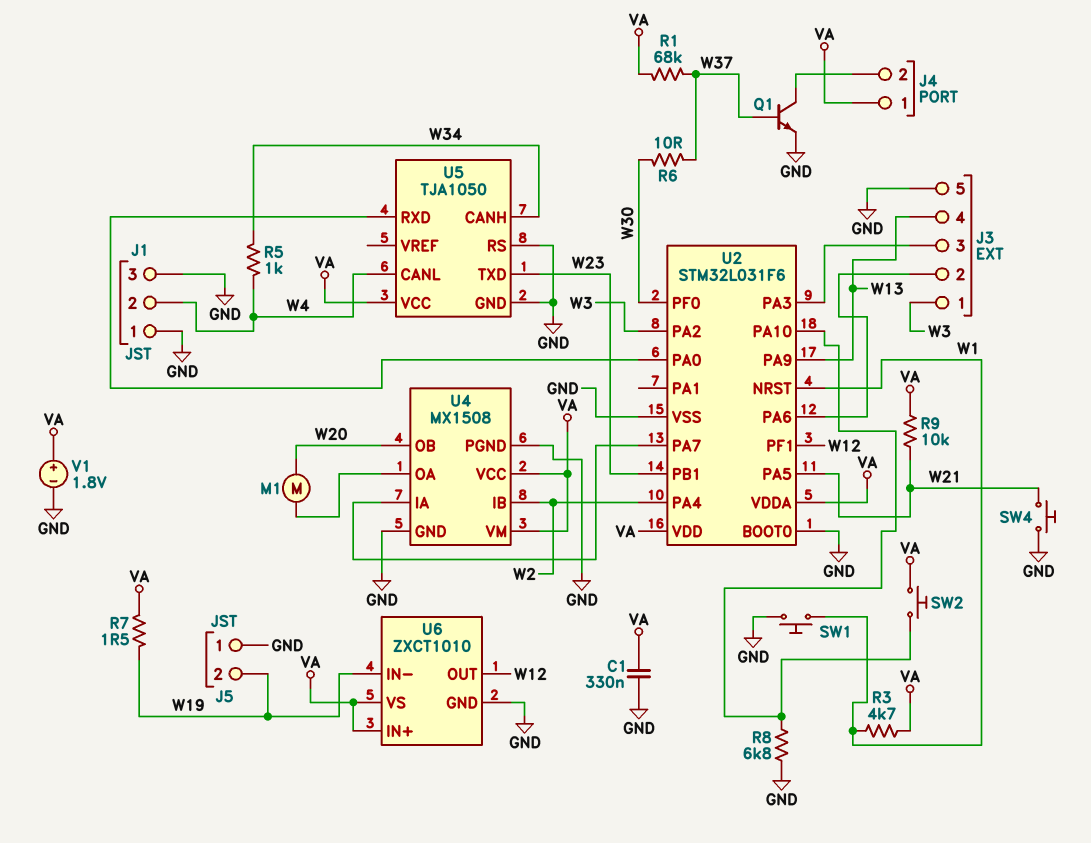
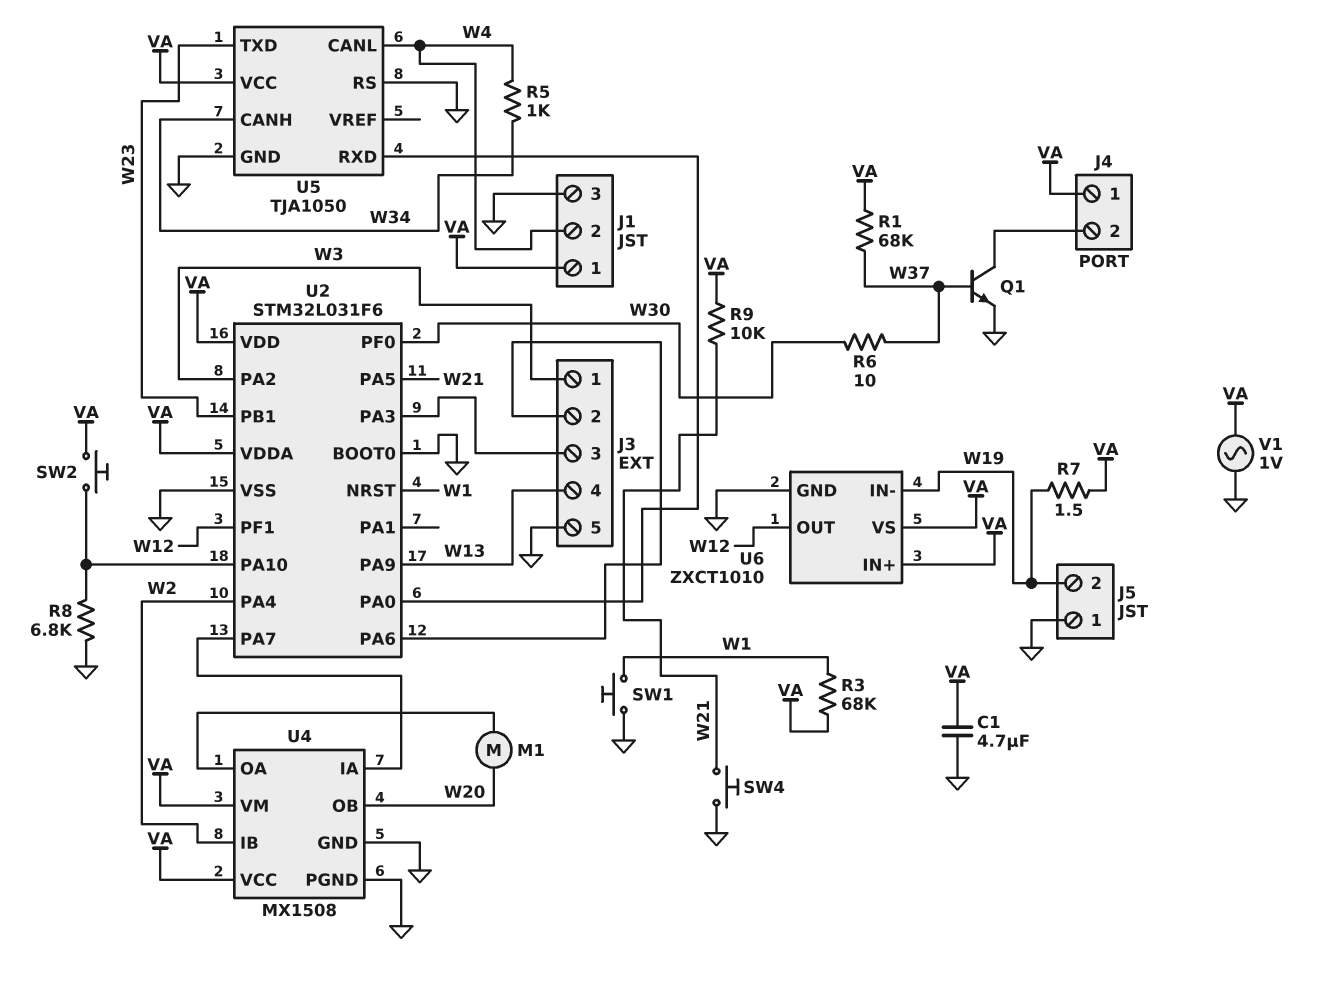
C1: 330nF (GND, VA) -> 4.7uF (GND, VA)
J1 pin 1: GND -> VA
R3: 4.7k (VA, W1) -> 68k (VA, W1)
V1: 1.8V (plus VA, minus GND) -> AC 1V (GND, VA)

